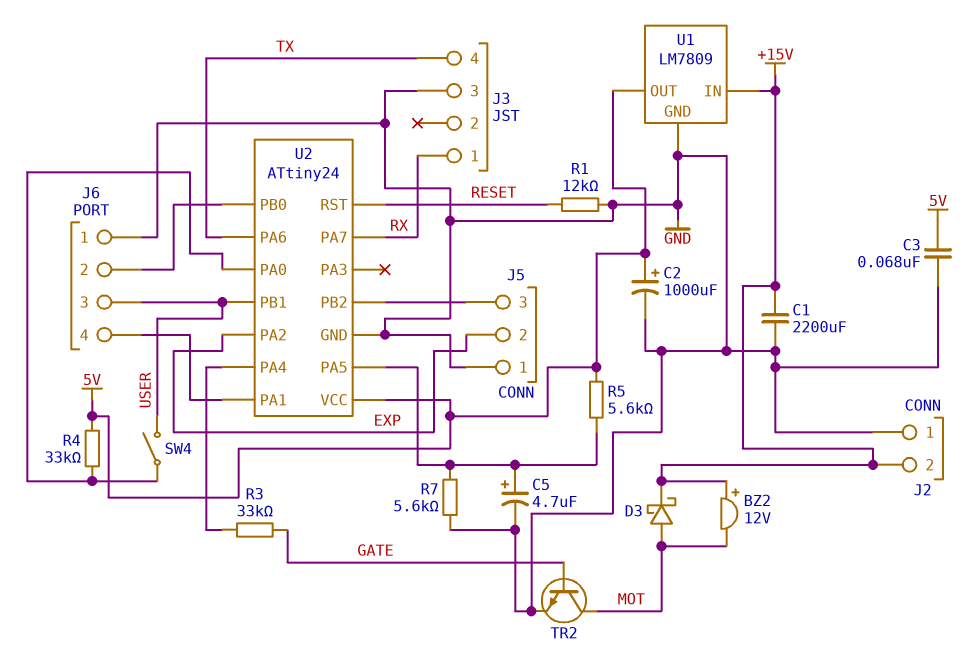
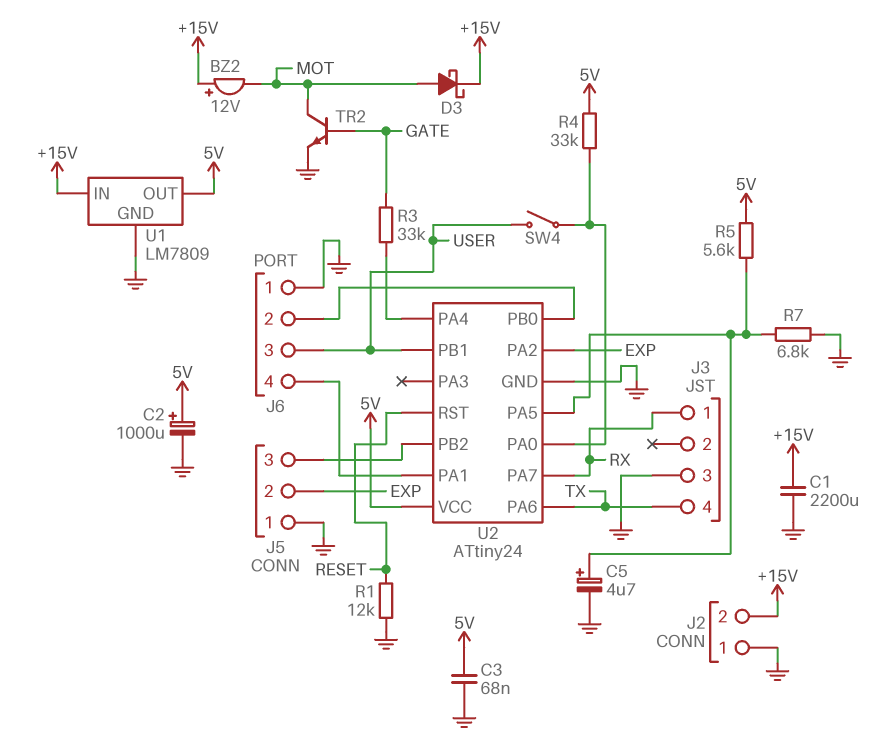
R7: 5.6k (GND, U2/PA5) -> 6.8k (GND, U2/PA5)

